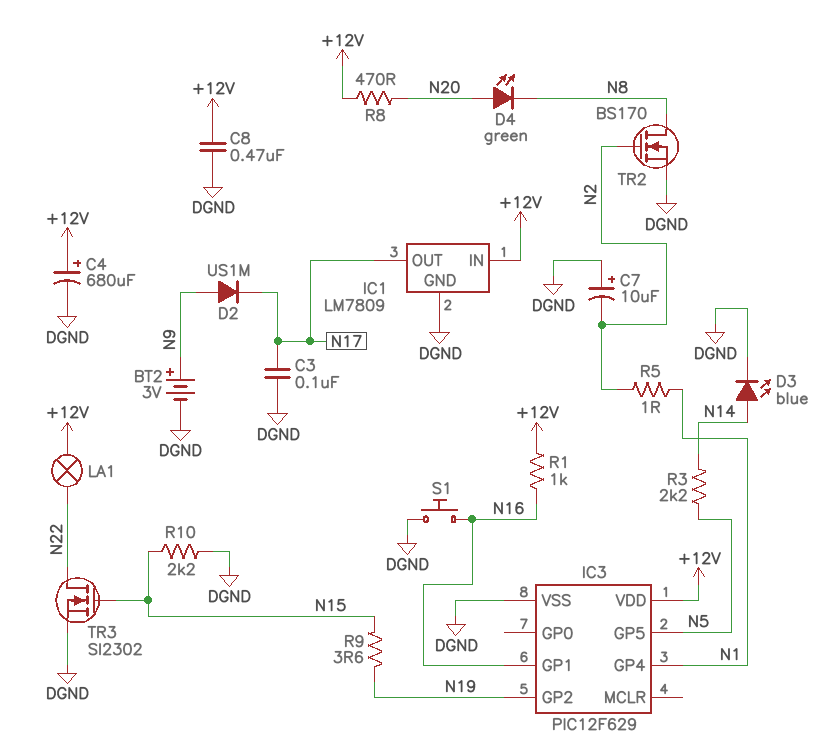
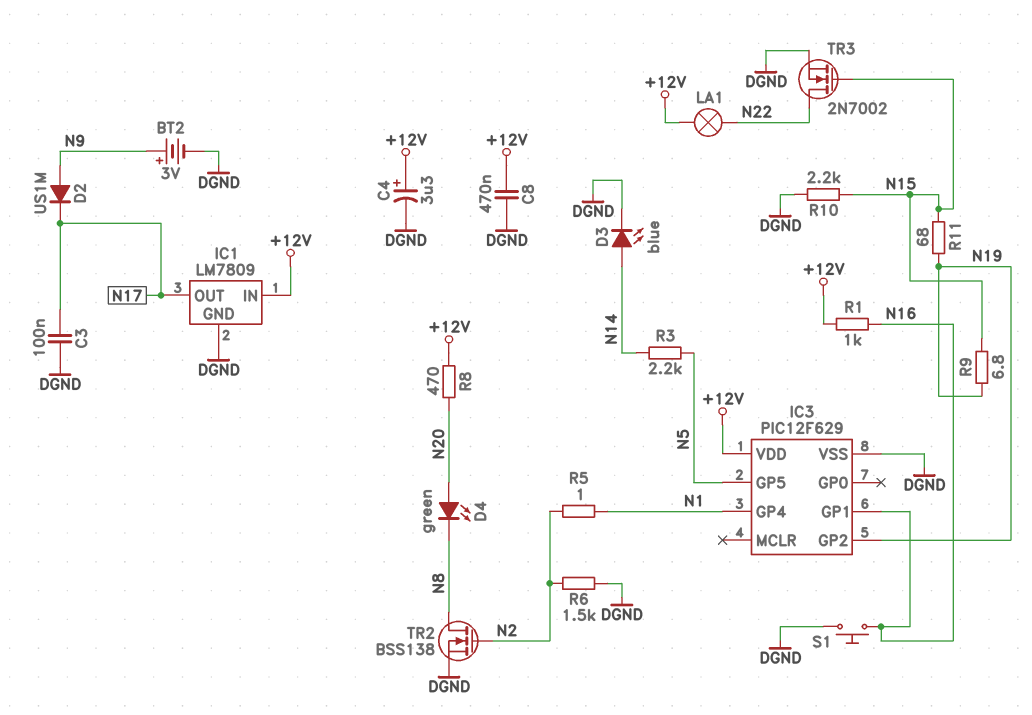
C4: 680uF (plus +12V, minus DGND) -> 3.3uF (plus +12V, minus DGND)
C7: 10uF (plus DGND, minus N2) -> none
R6: none -> 1.5k (DGND, N2)
R9: 3.6 (N15, N19) -> 6.8 (N15, N19)
R11: none -> 68 (N15, N19)
TR2: NMOS BS170 (G N2, D N8, S DGND) -> NMOS BSS138 (G N2, D N8, S DGND)
TR3: NMOS SI2302 (G N15, D N22, S DGND) -> NMOS 2N7002 (G N15, D N22, S DGND)

